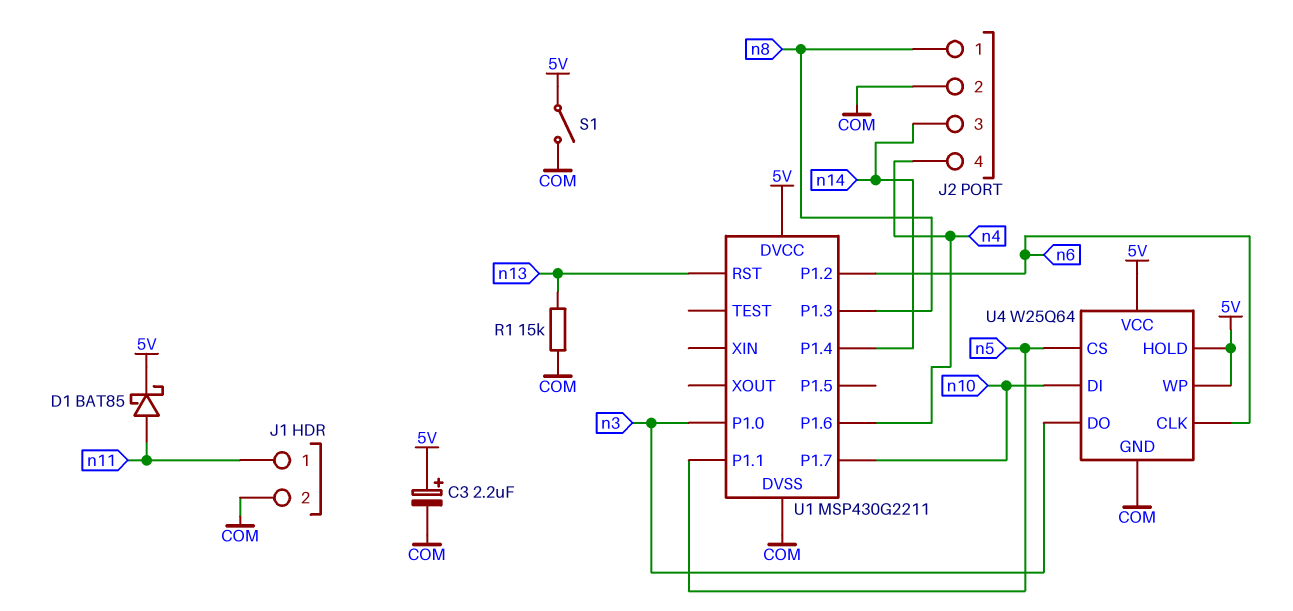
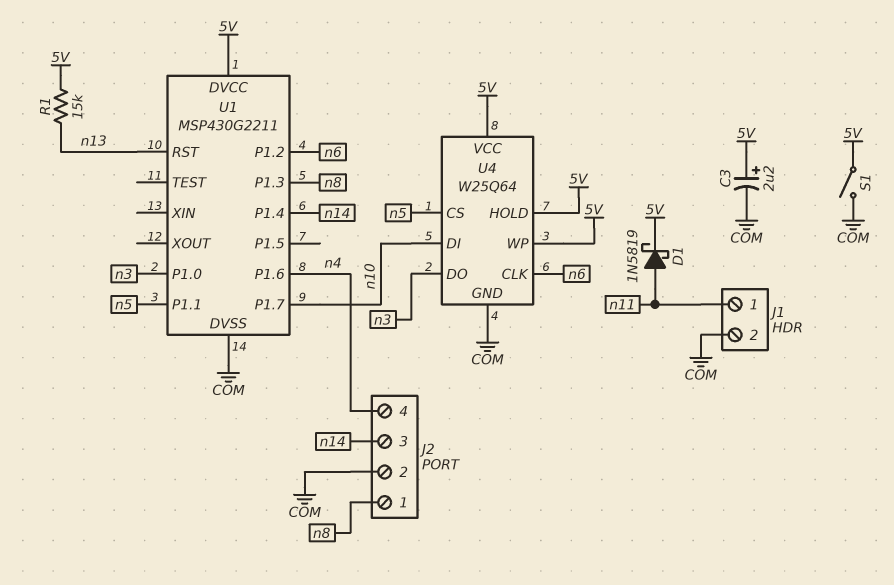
D1: schottky BAT85 (A n11, K 5V) -> schottky 1N5819 (A n11, K 5V)
R1: 15k (COM, n13) -> 15k (5V, n13)

